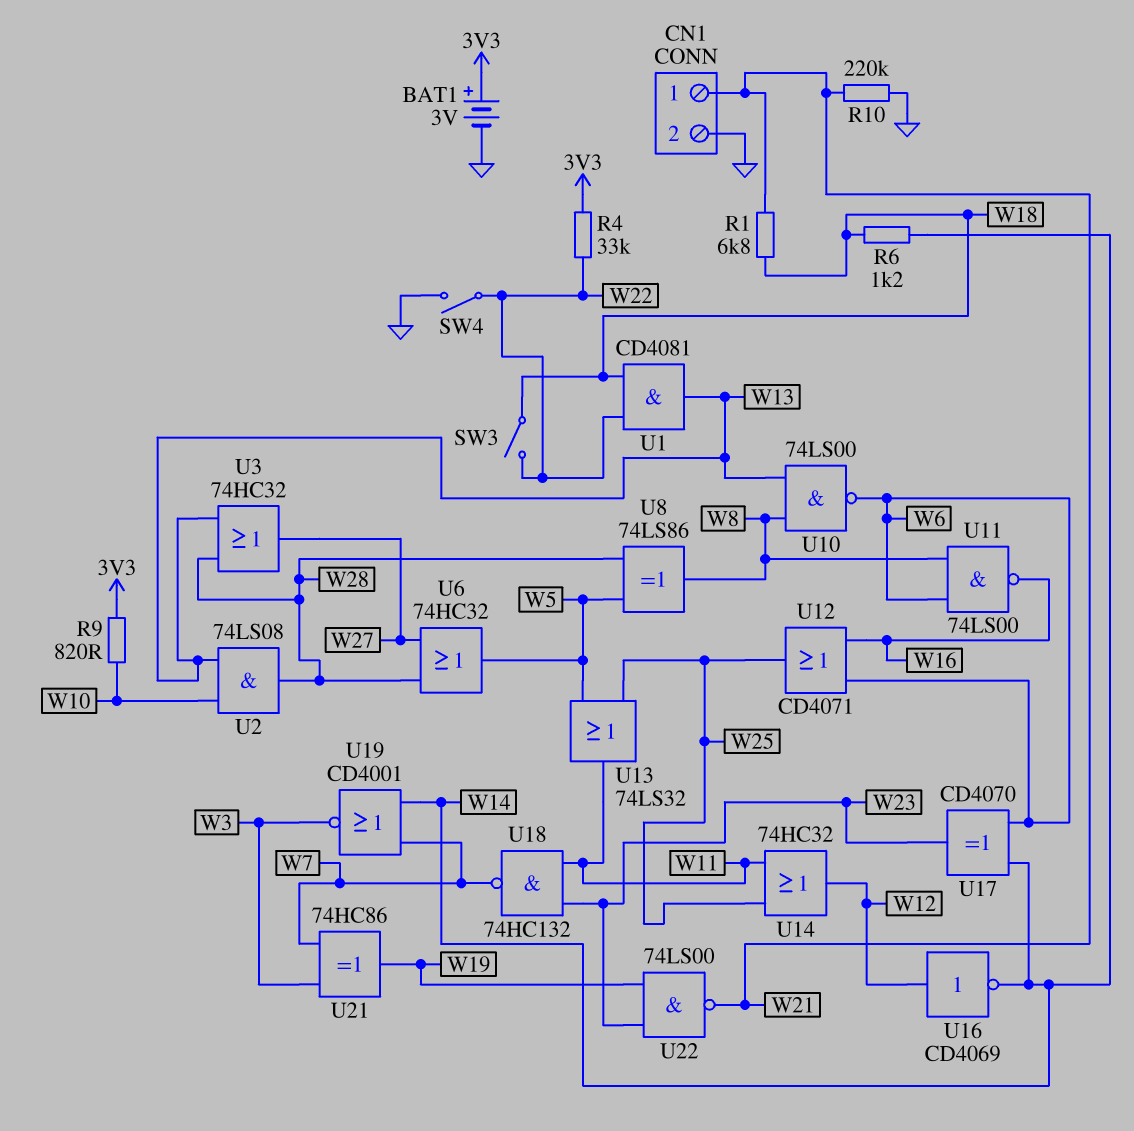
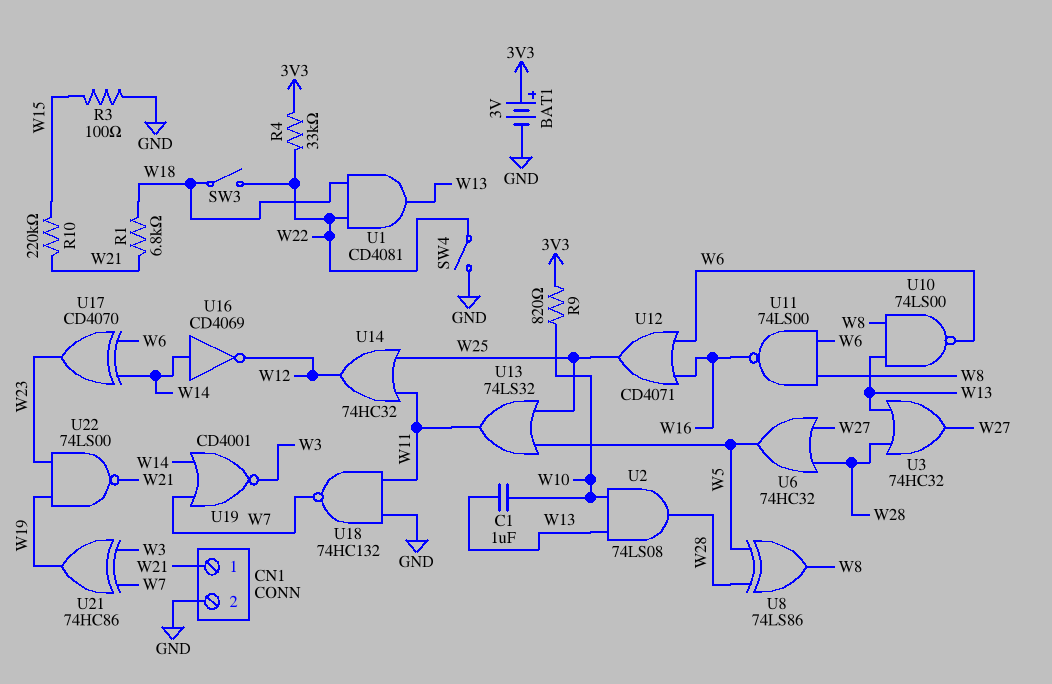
C1: none -> 1uF (W10, W13)
R3: none -> 100 (GND, W15)
R6: 1.2k (W14, W18) -> none
R10: 220k (GND, W21) -> 220k (W15, W21)
U16: NOT CD4069 (in W12, out W14) -> NOT CD4069 (in W14, out W12)
U18: NAND 74HC132 (in W11, in W23, out W7) -> NAND 74HC132 (in GND, in W11, out W7)

